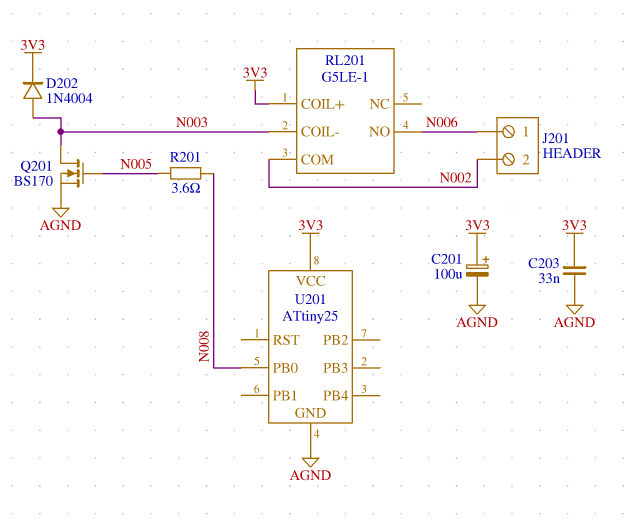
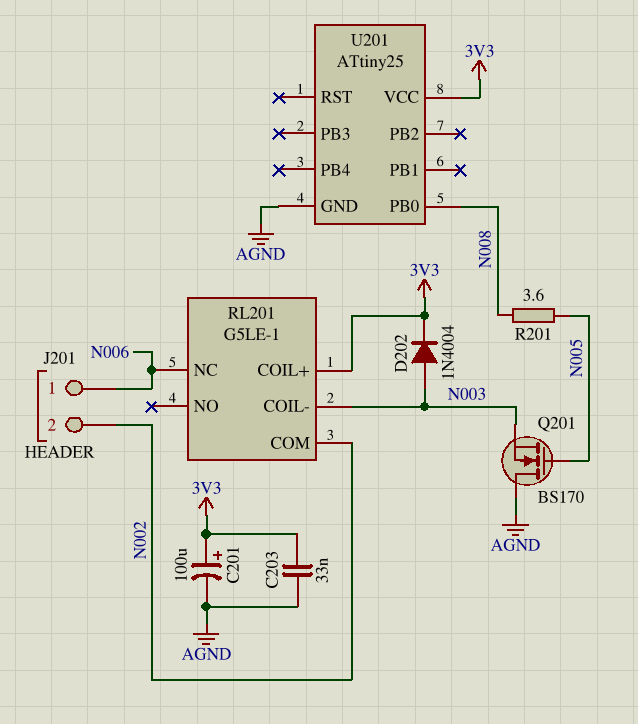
Q201: NMOS BS170 (G N005, D N003, S AGND) -> NMOS BS170 (G N005, D AGND, S N003)
RL201 pin NC: none -> N006
RL201 pin NO: N006 -> none

